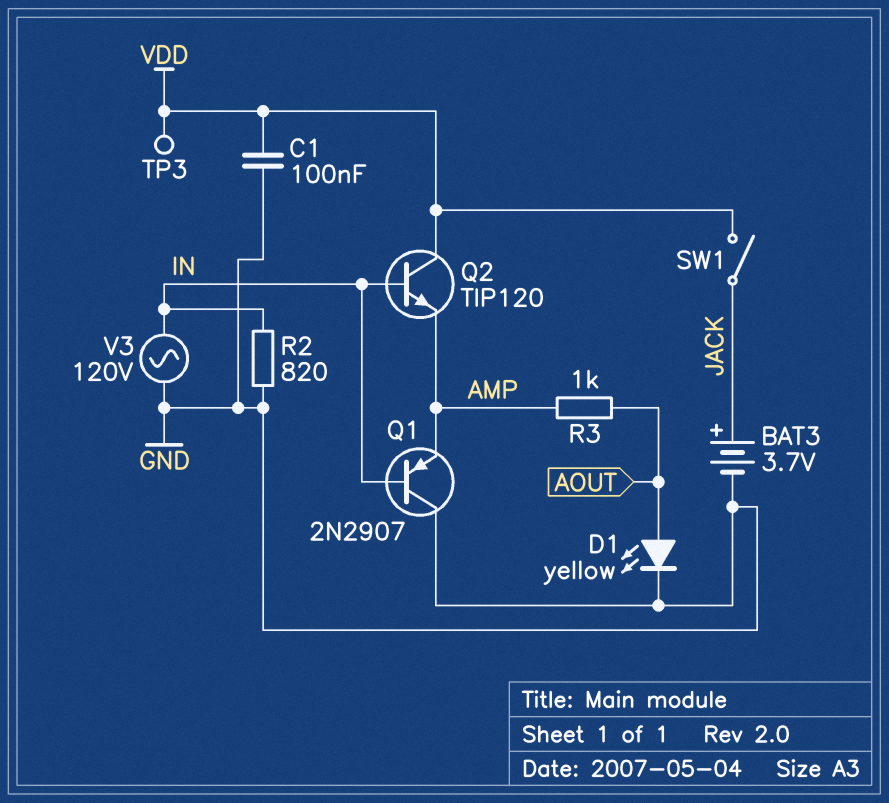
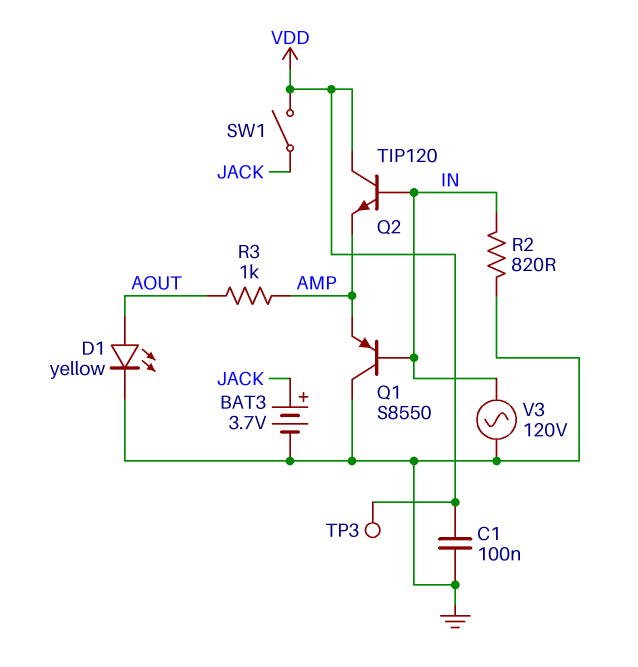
Q1: PNP 2N2907 (B IN, C GND, E AMP) -> PNP S8550 (B IN, C GND, E AMP)

